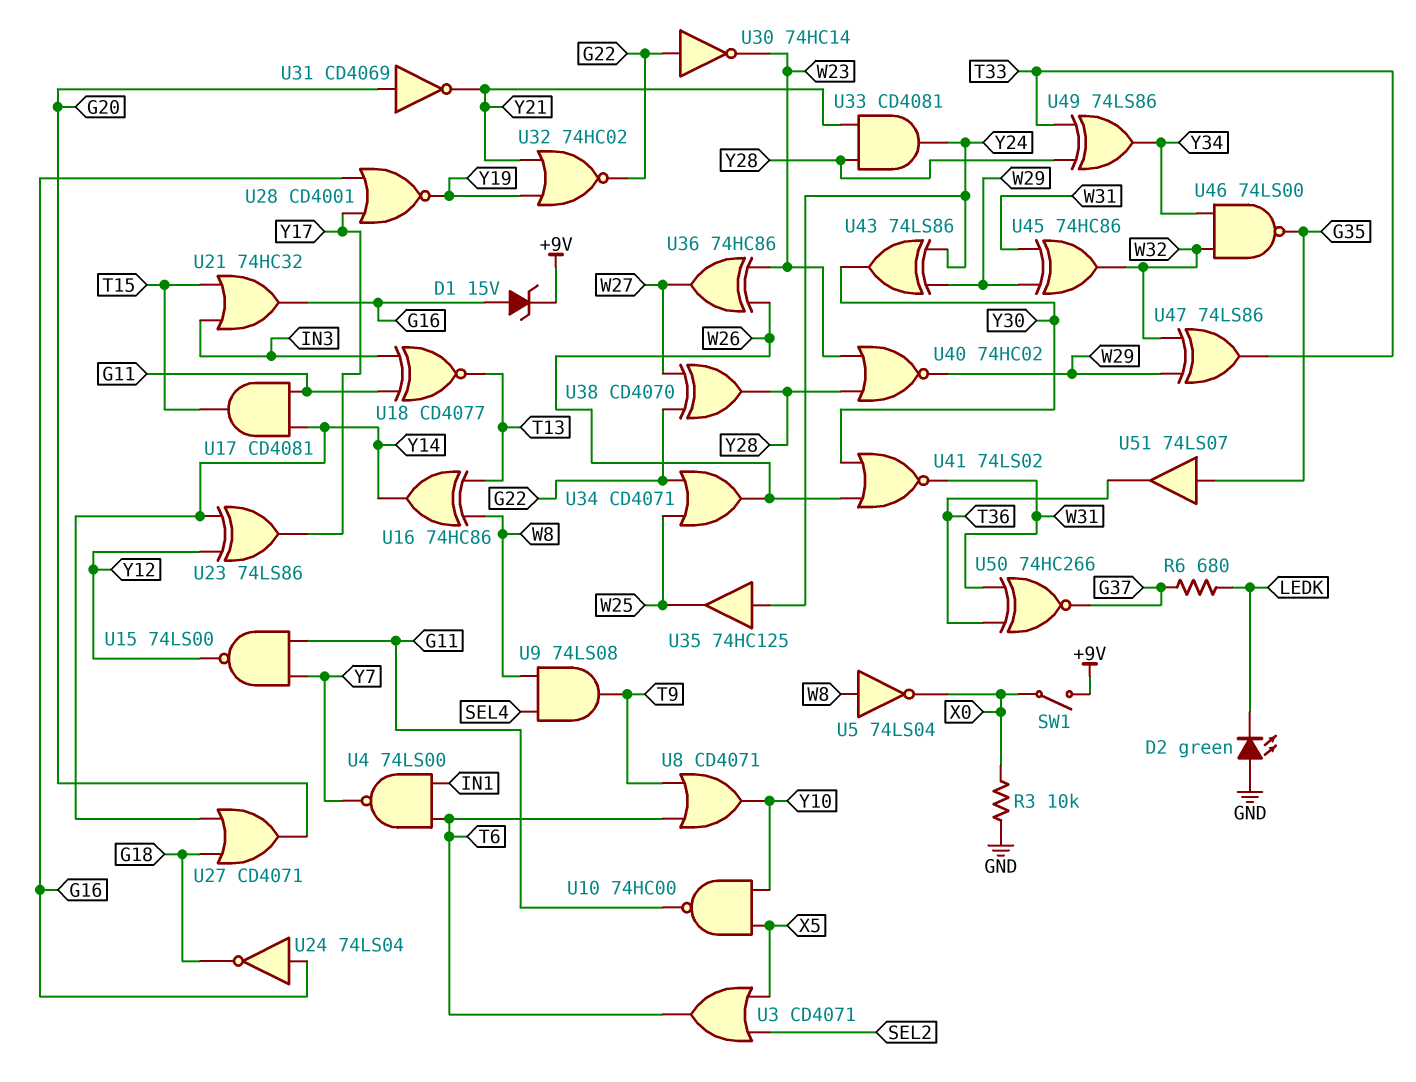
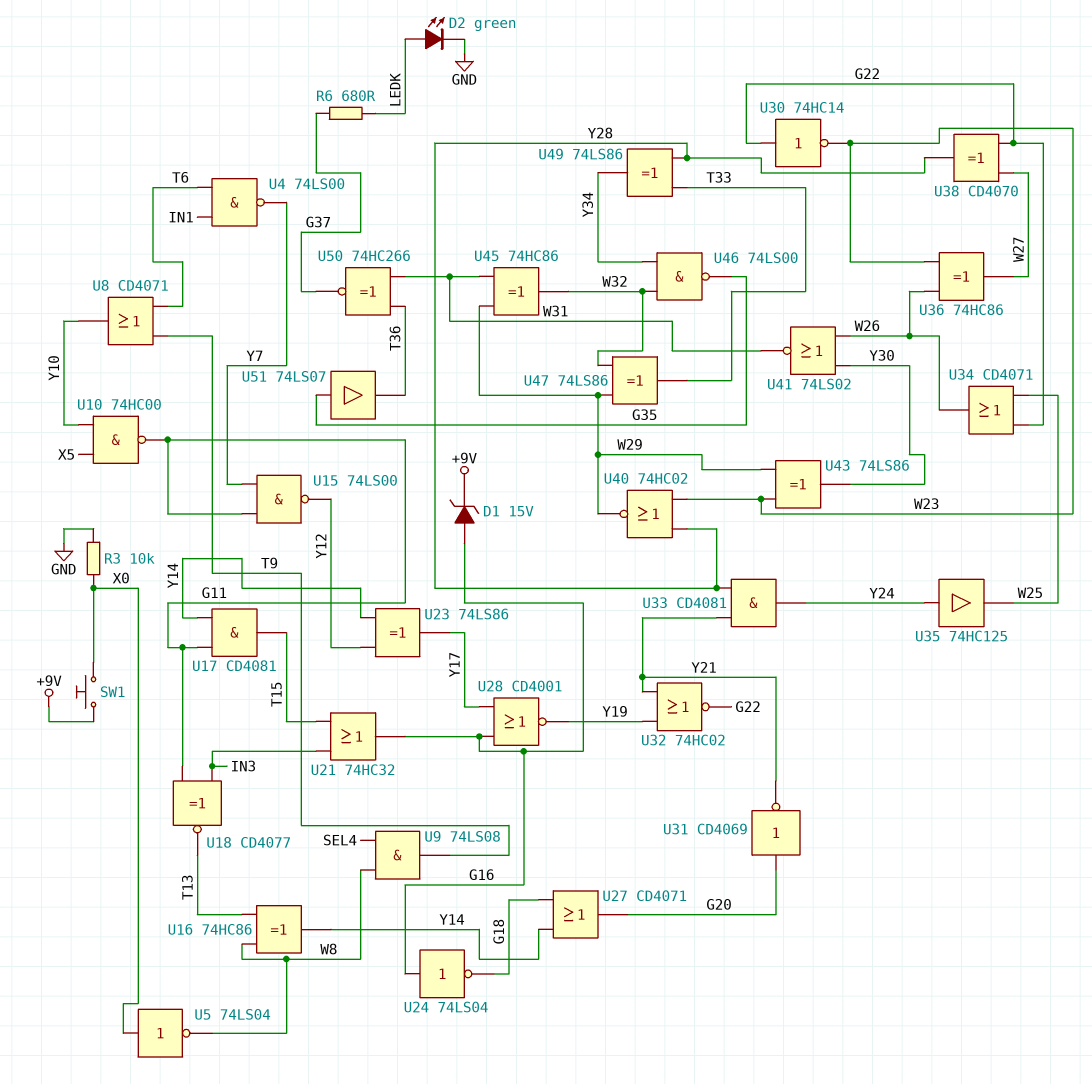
D2: LED green (A GND, K LEDK) -> LED green (A LEDK, K GND)
SW1: switch (+9V, X0) -> button (+9V, X0)
U3: OR CD4071 (in SEL2, in X5, out T6) -> none
U5: NOT 74LS04 (in W8, out X0) -> NOT 74LS04 (in X0, out W8)
U43: XOR 74LS86 (in W29, in Y24, out Y30) -> XOR 74LS86 (in W23, in W29, out Y30)

